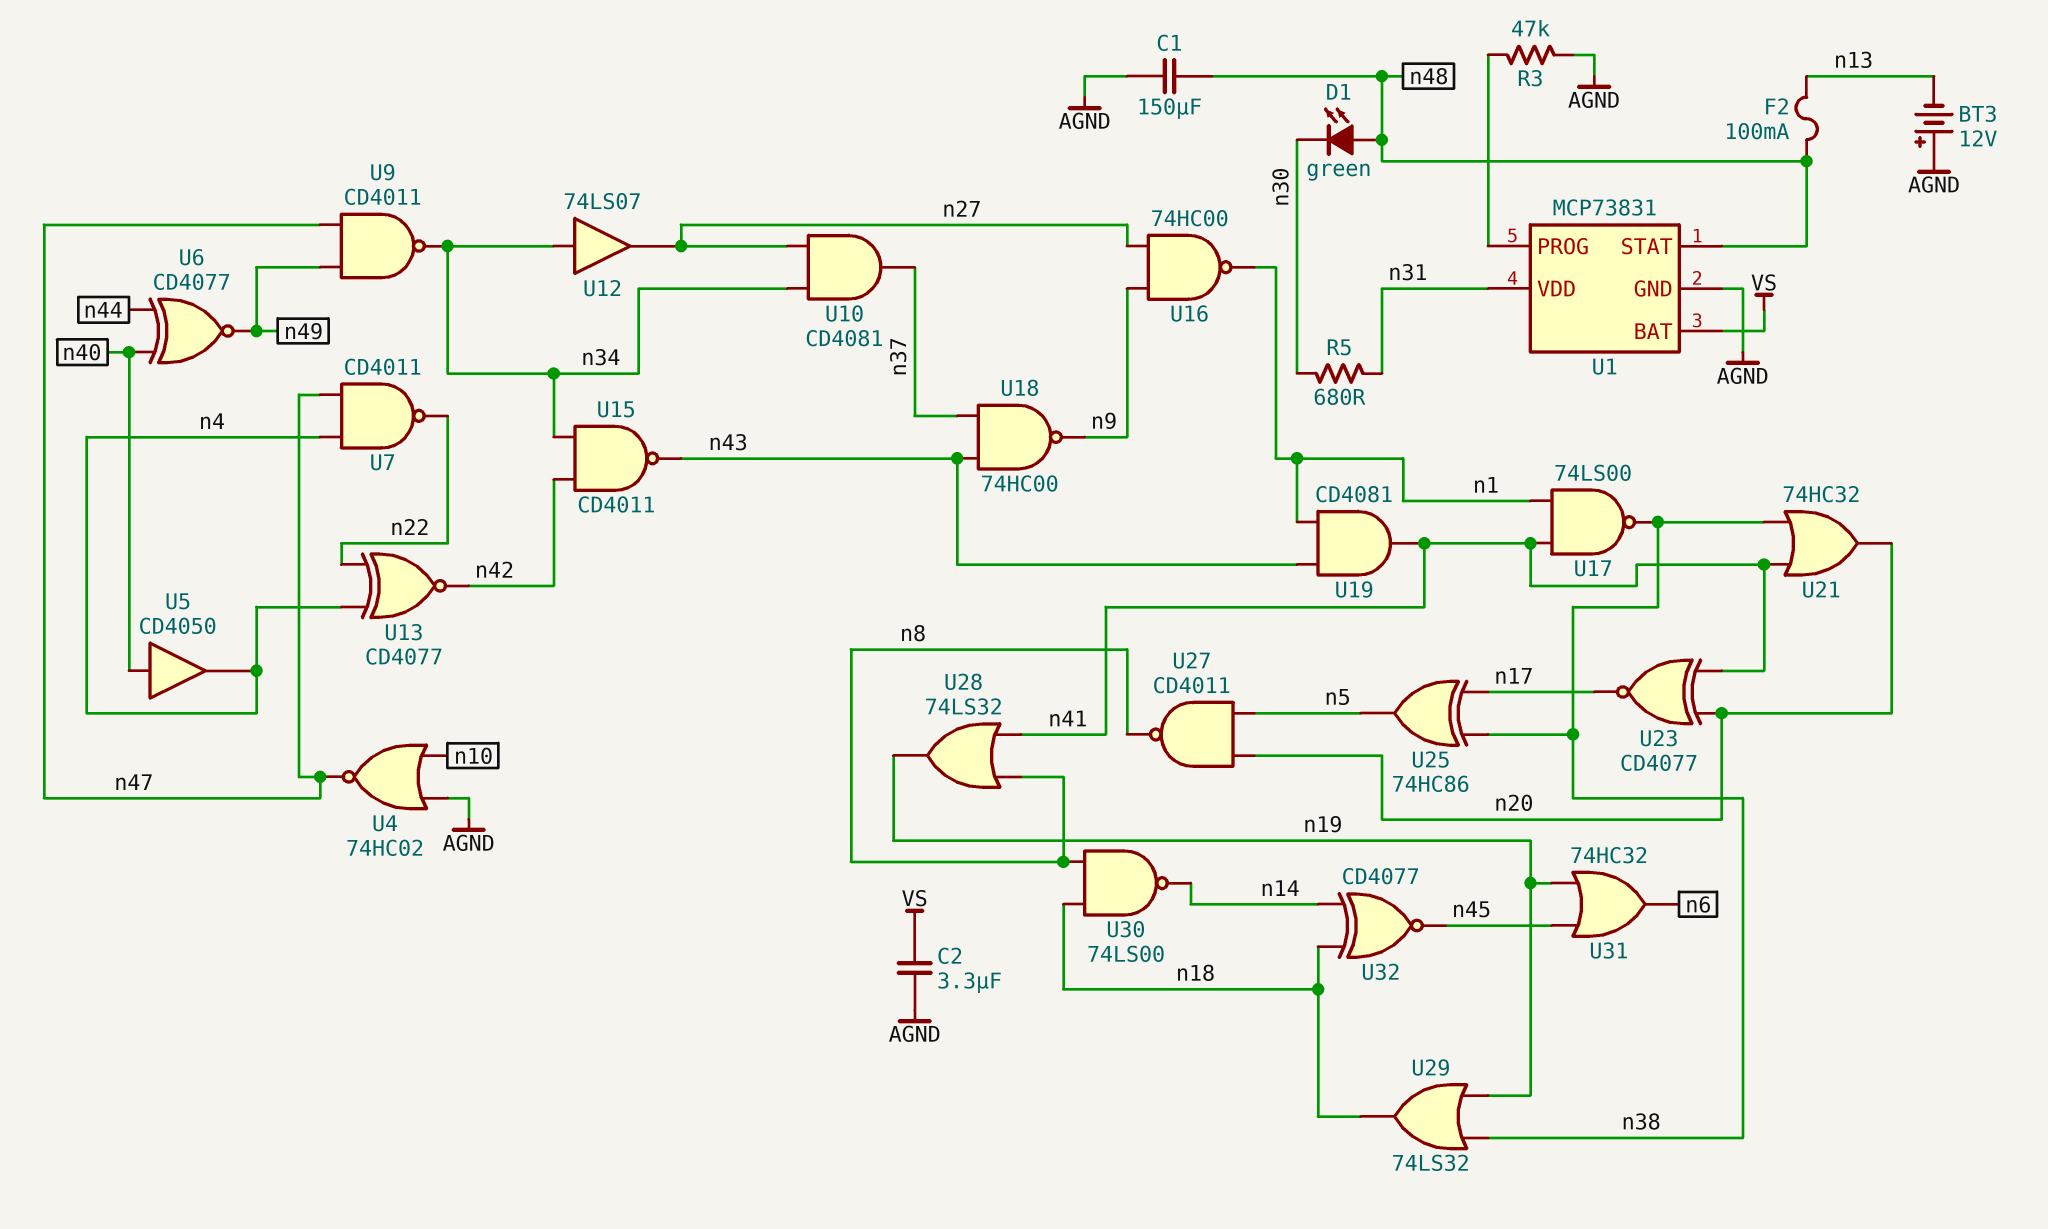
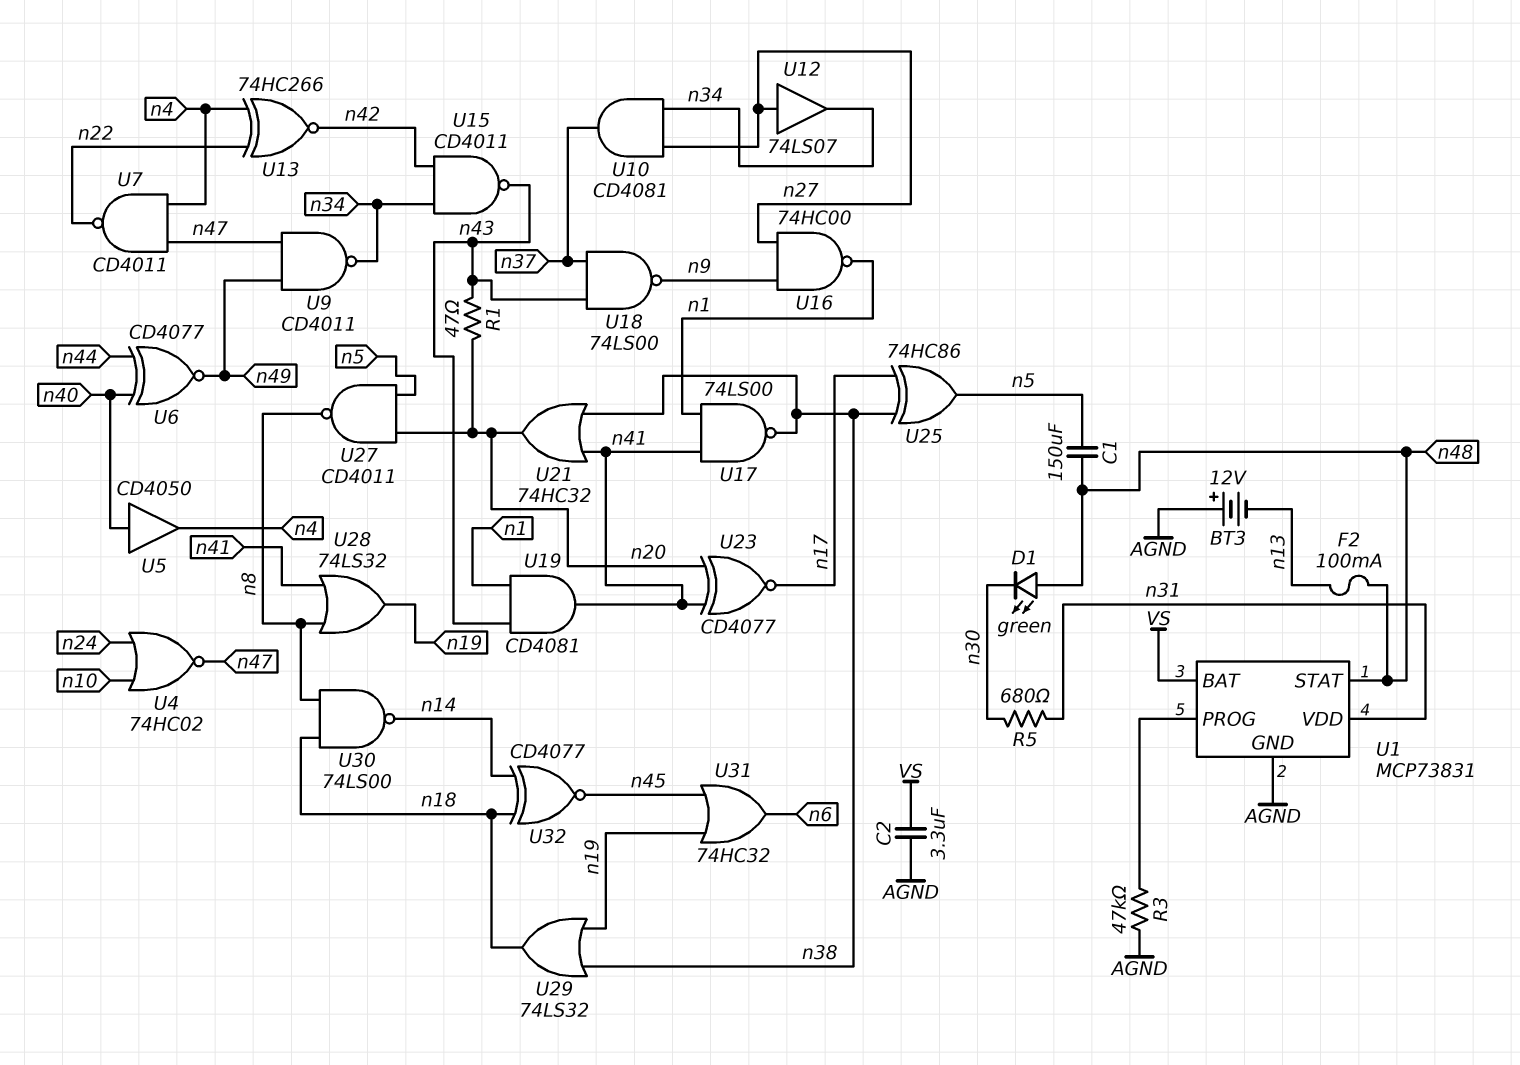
C1: 150uF (AGND, n48) -> 150uF (n5, n48)
R1: none -> 47 (n20, n43)
U4: NOR 74HC02 (in AGND, in n10, out n47) -> NOR 74HC02 (in n10, in n24, out n47)
U12: buffer 74LS07 (in n34, out n27) -> buffer 74LS07 (in n27, out n34)
U13: XNOR CD4077 (in n4, in n22, out n42) -> XNOR 74HC266 (in n4, in n22, out n42)
U18: NAND 74HC00 (in n37, in n43, out n9) -> NAND 74LS00 (in n37, in n43, out n9)

